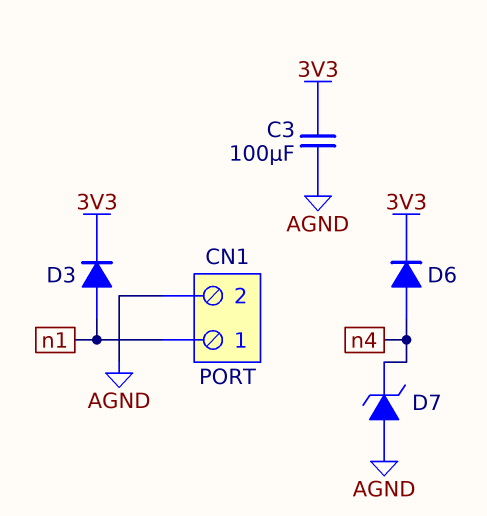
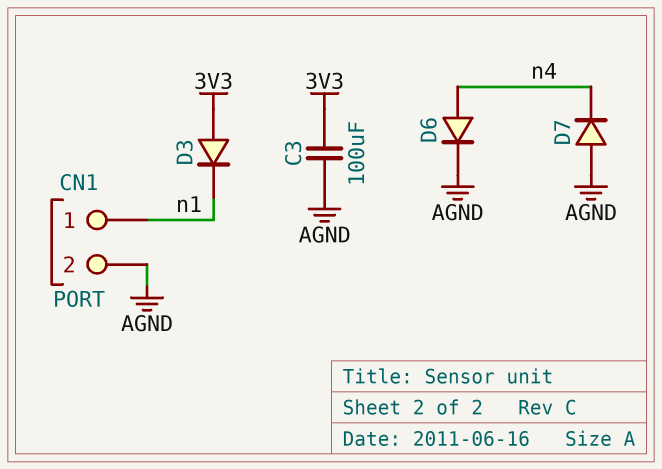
D3: diode (A n1, K 3V3) -> diode (A 3V3, K n1)
D6: diode (A n4, K 3V3) -> diode (A n4, K AGND)
D7: zener (A AGND, K n4) -> diode (A AGND, K n4)

